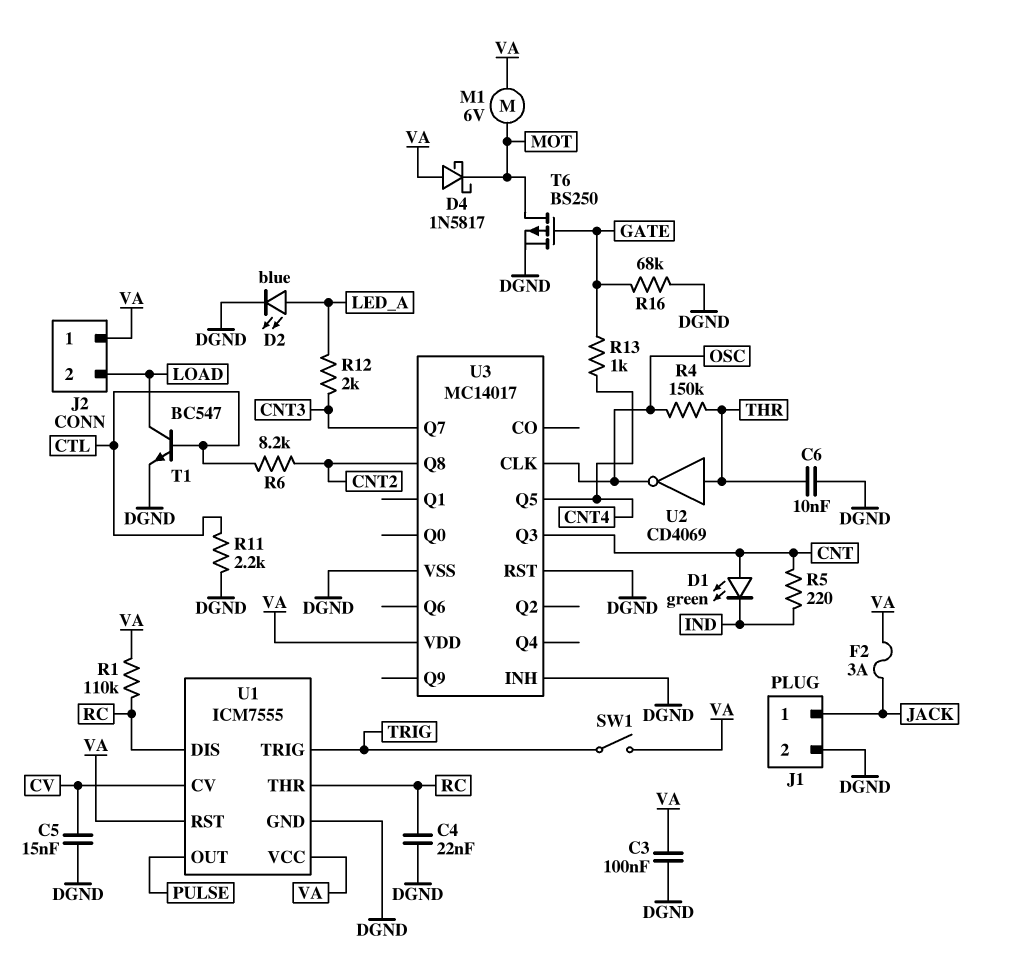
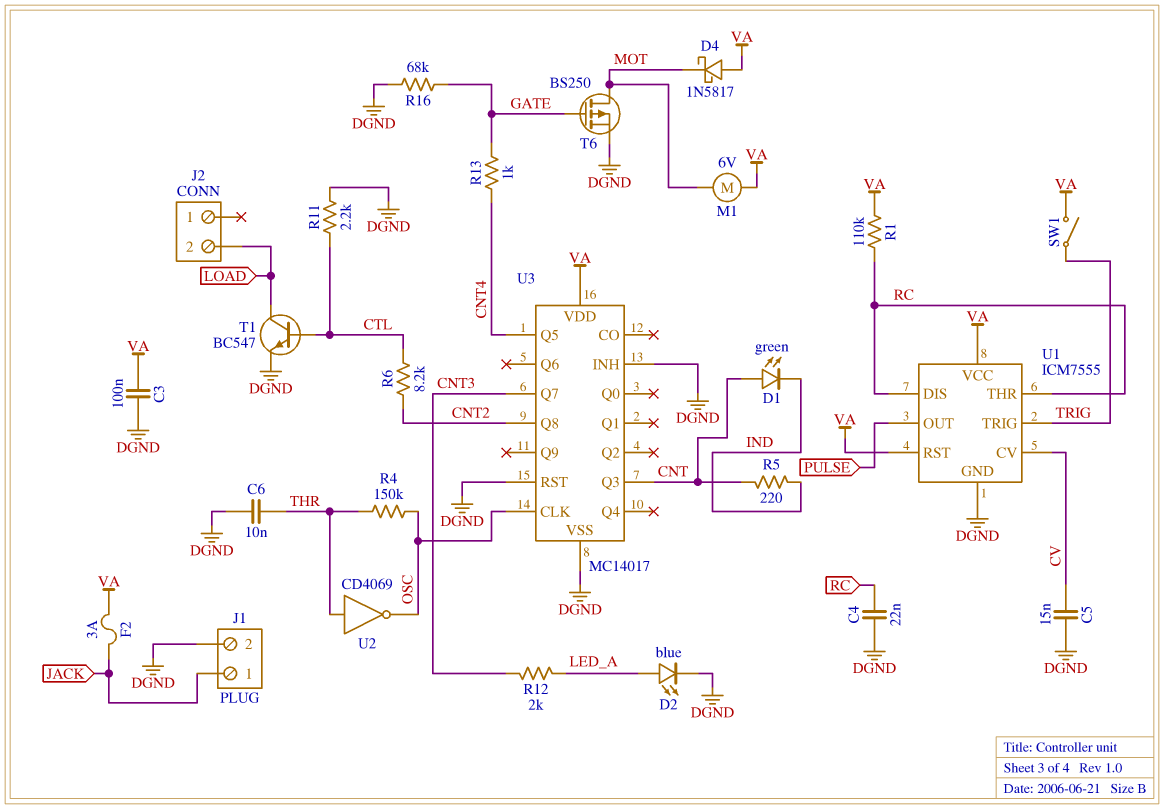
J2 pin 1: VA -> none

